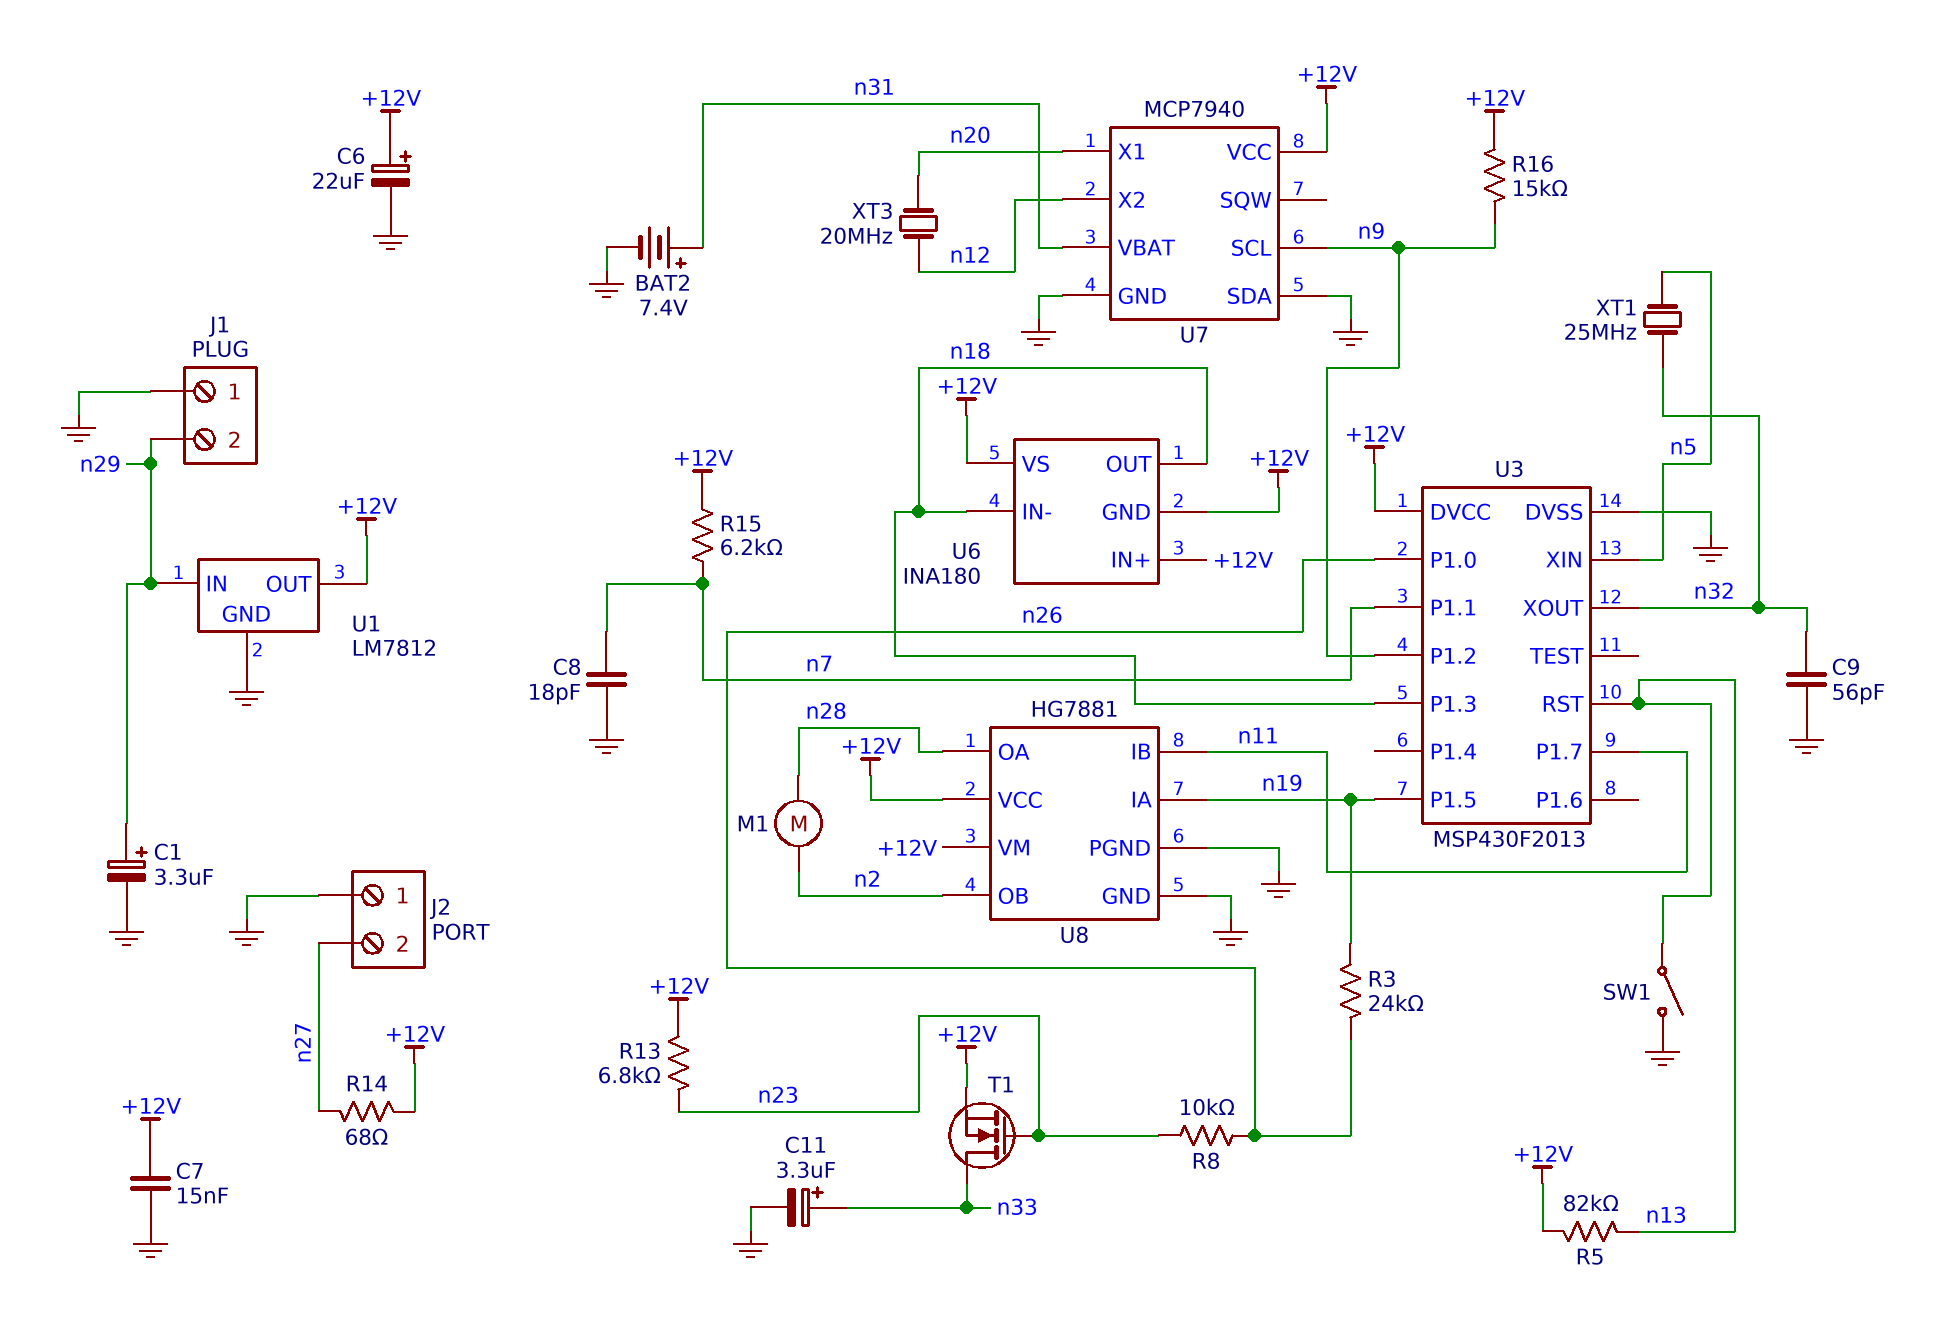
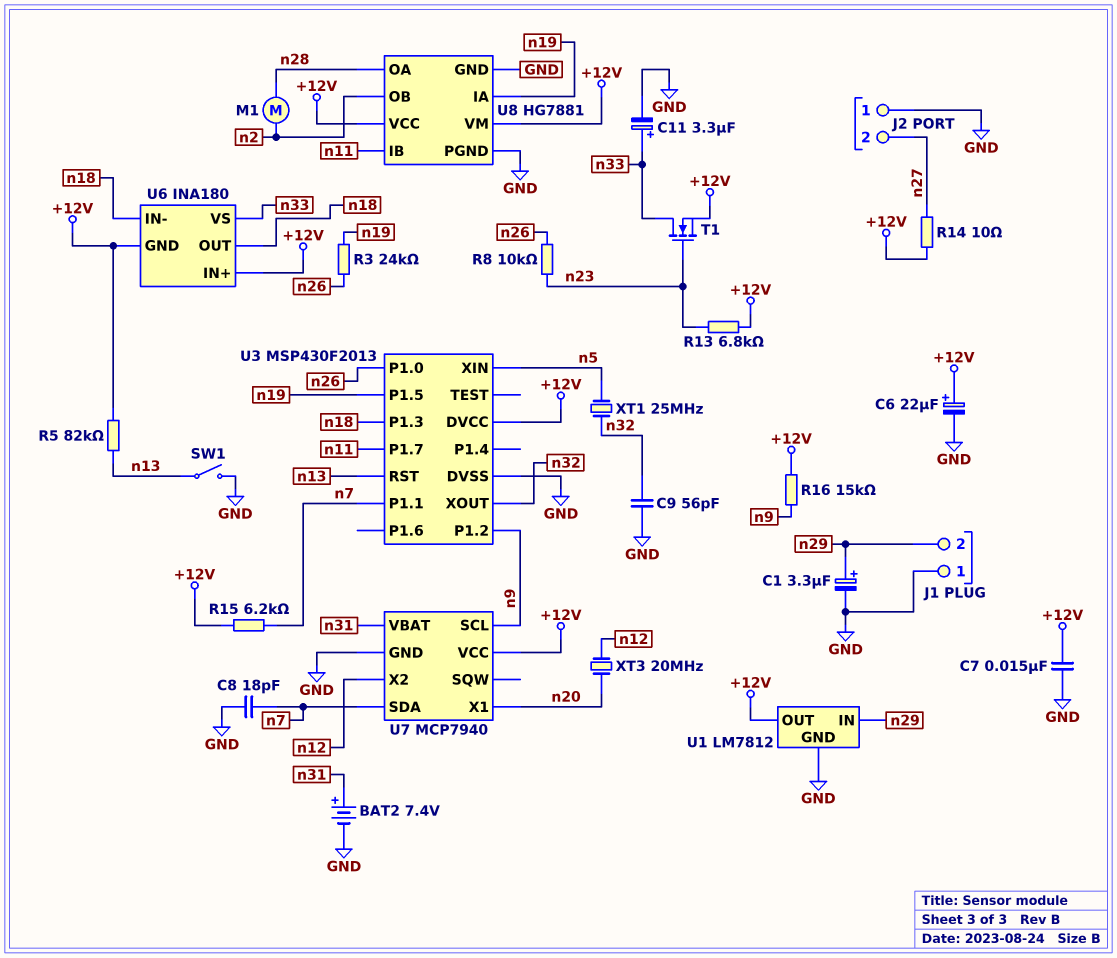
R14: 68 (+12V, n27) -> 10 (+12V, n27)
U6 pin VS: +12V -> n33
U7 pin SDA: GND -> n7

